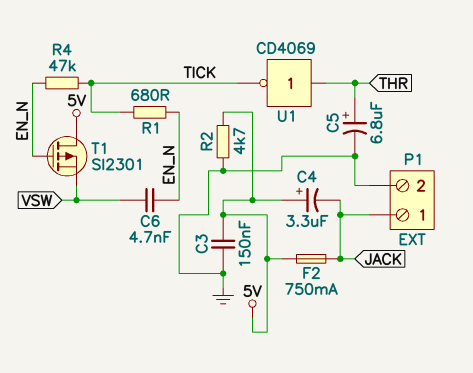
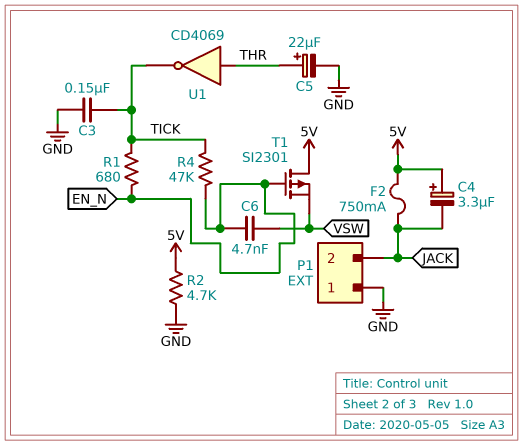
C3: 150nF (5V, GND) -> 150nF (GND, TICK)
C5: 6.8uF (plus THR, minus GND) -> 22uF (plus THR, minus GND)
P1 pin 1: JACK -> GND
P1 pin 2: GND -> JACK

